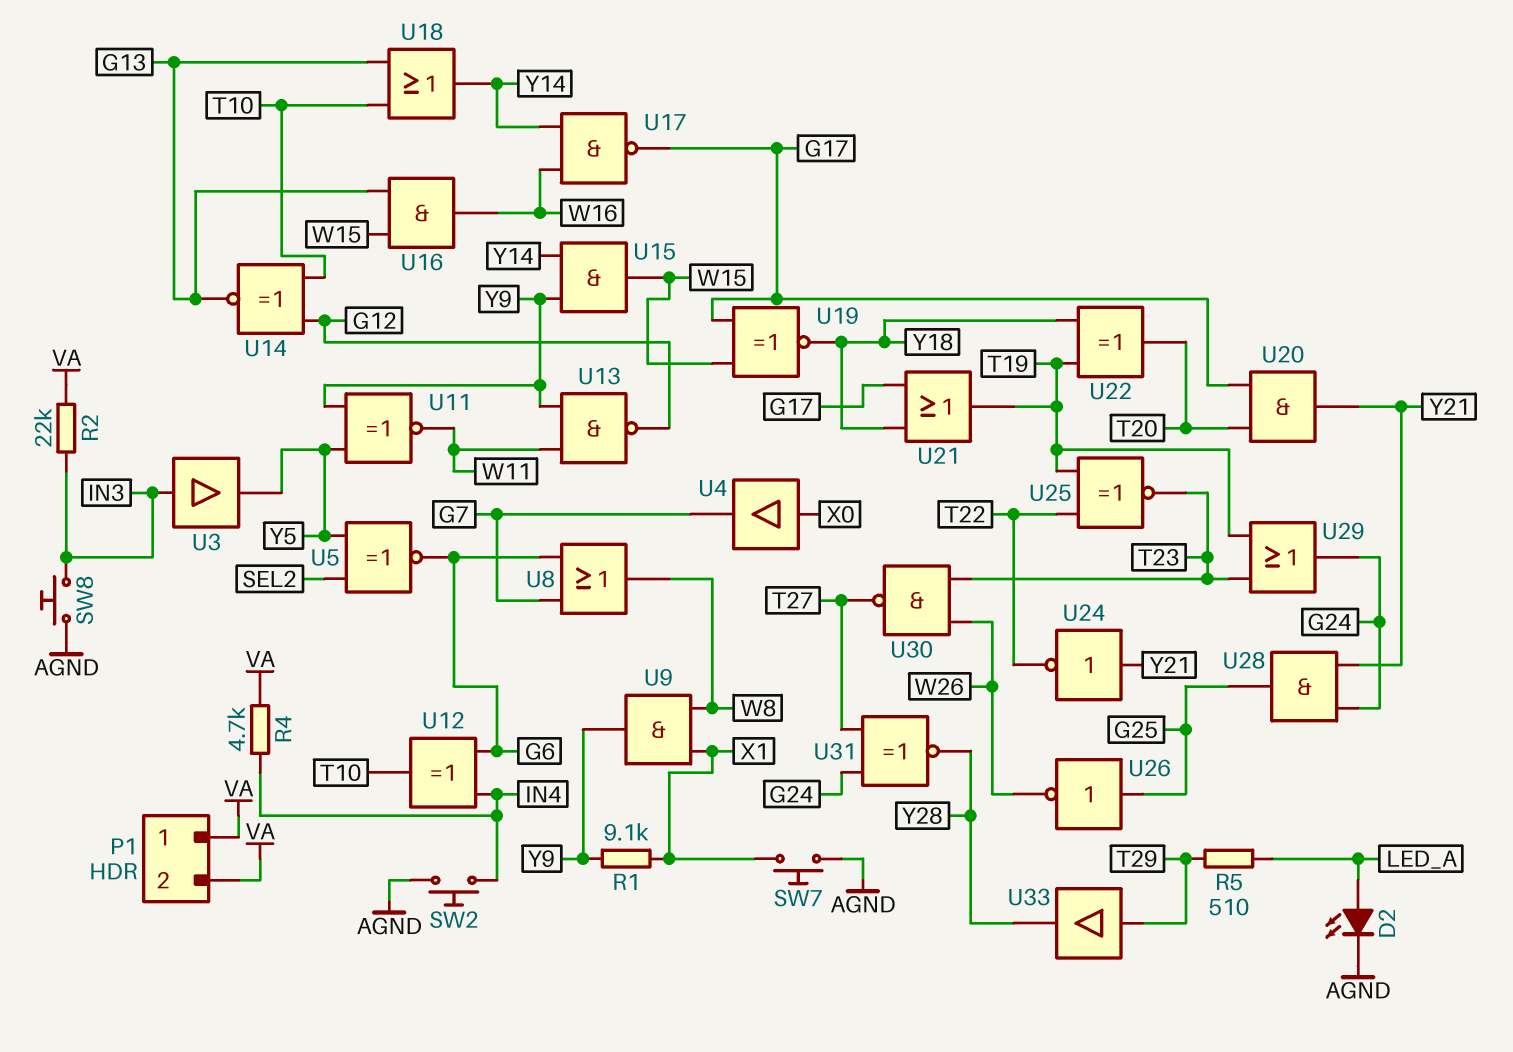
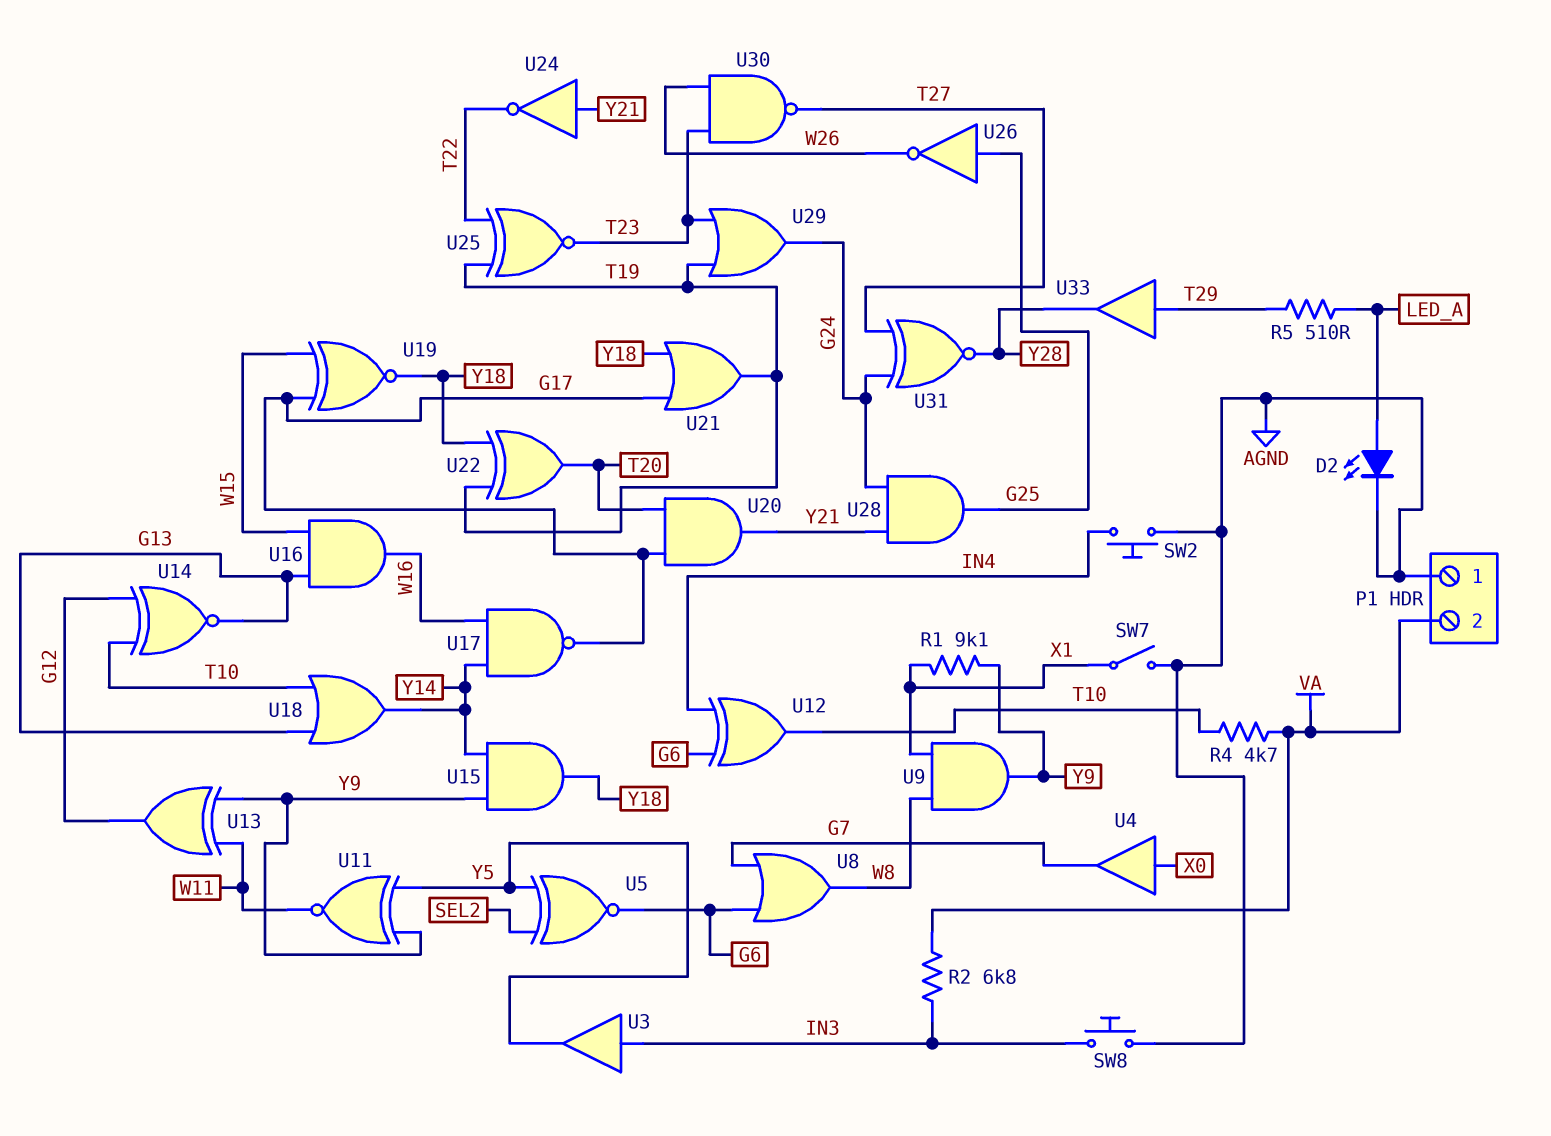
P1 pin 1: VA -> AGND
R2: 22k (IN3, VA) -> 6.8k (IN3, VA)
R4: 4.7k (IN4, VA) -> 4.7k (T10, VA)
SW7: button (AGND, X1) -> switch (AGND, X1)
U13: NAND (in W11, in Y9, out G12) -> XOR (in W11, in Y9, out G12)
U15: AND (in Y9, in Y14, out W15) -> AND (in Y9, in Y14, out Y18)

